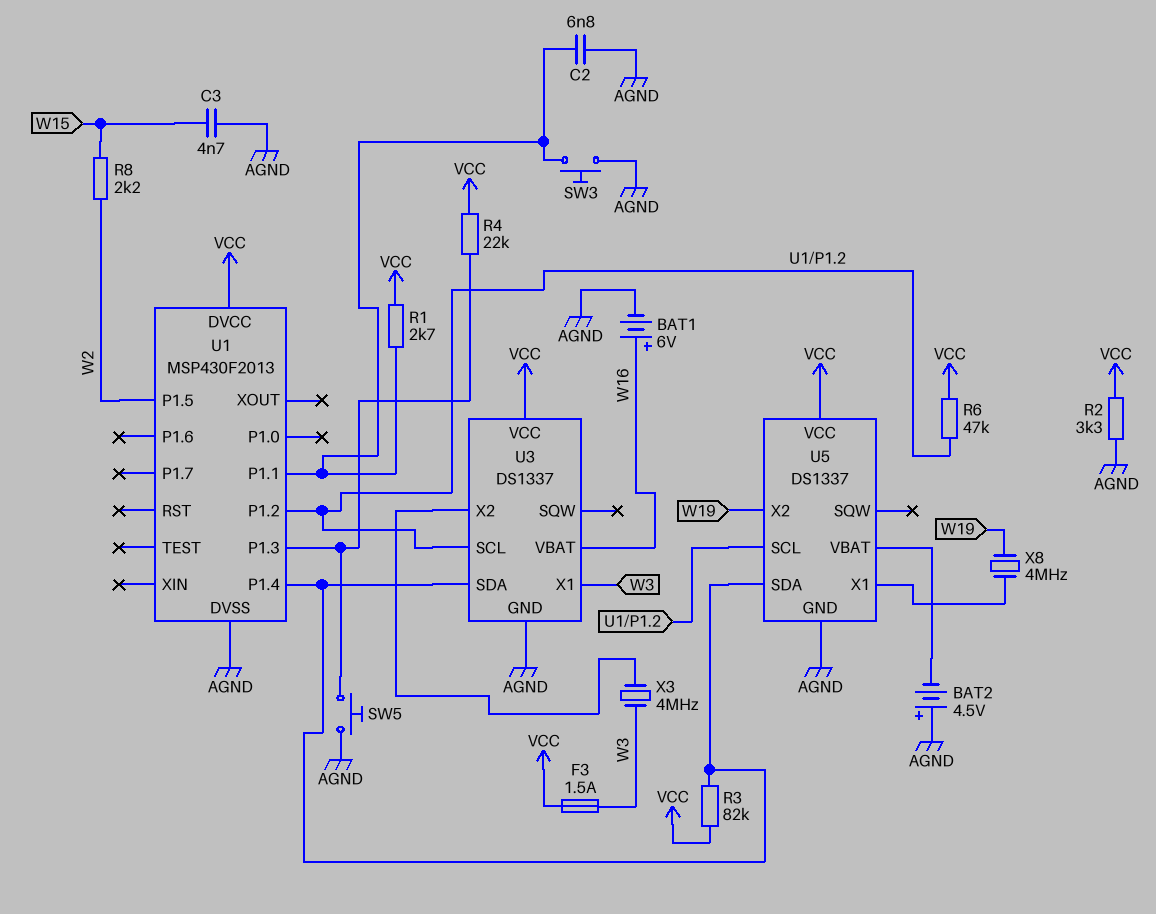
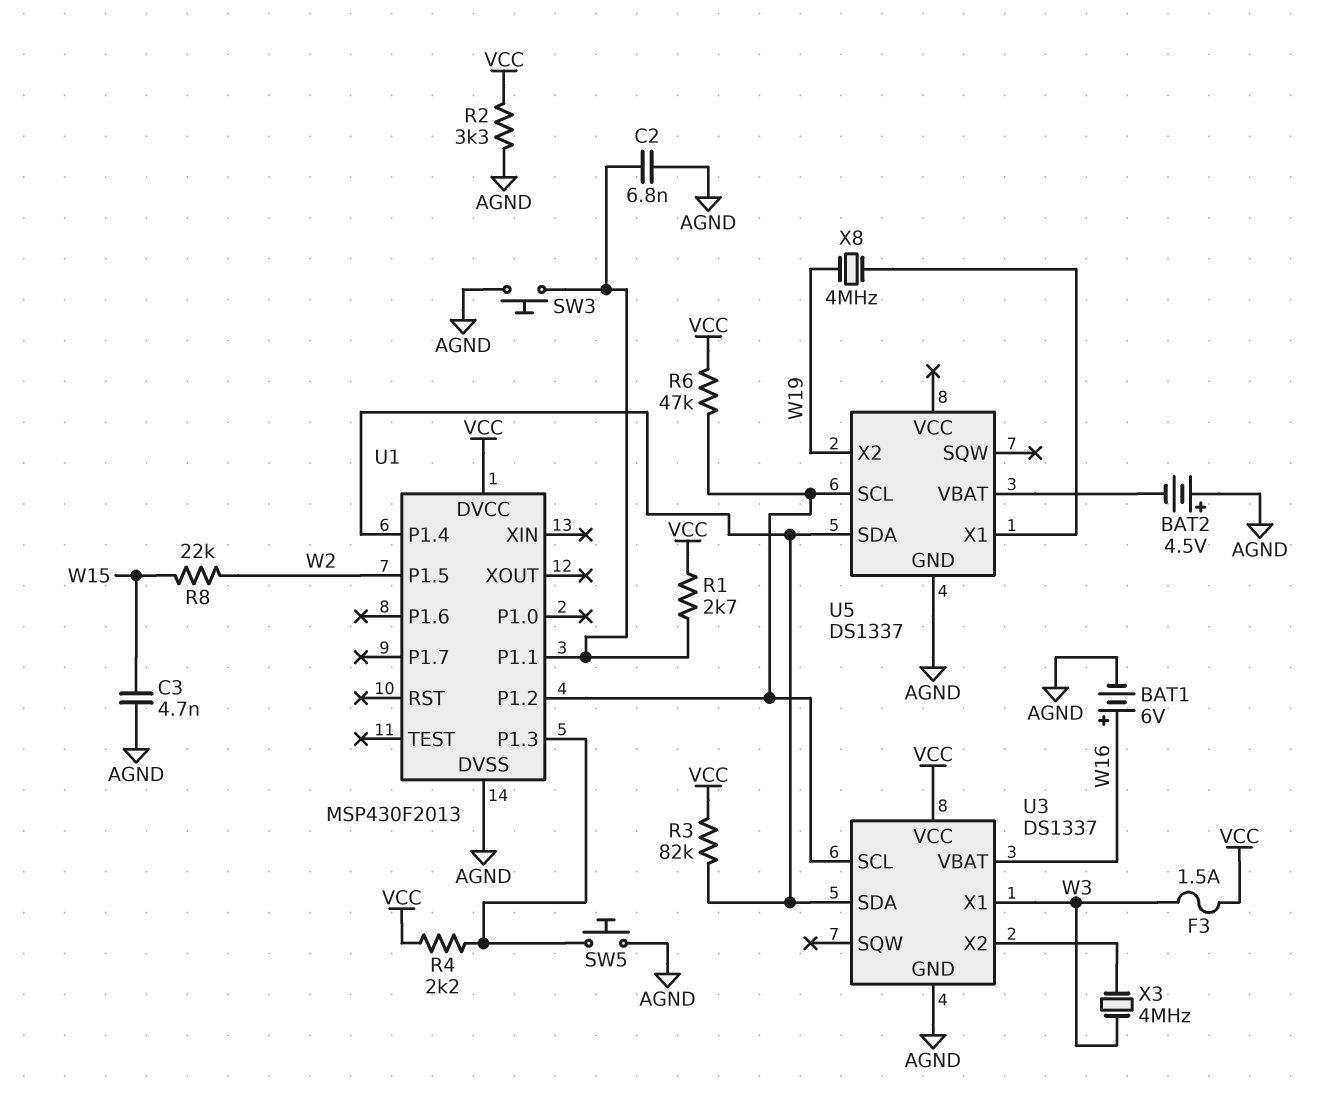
R4: 22k (U1/P1.3, VCC) -> 2.2k (U1/P1.3, VCC)
R8: 2.2k (W2, W15) -> 22k (W2, W15)
U5 pin VCC: VCC -> none

